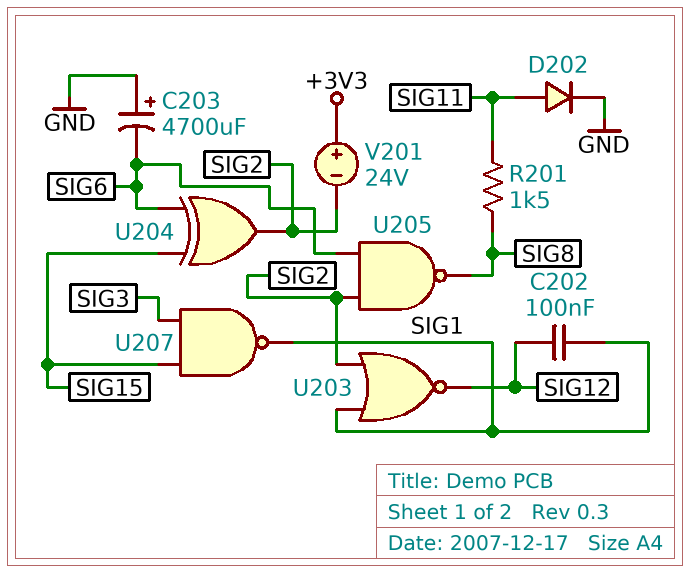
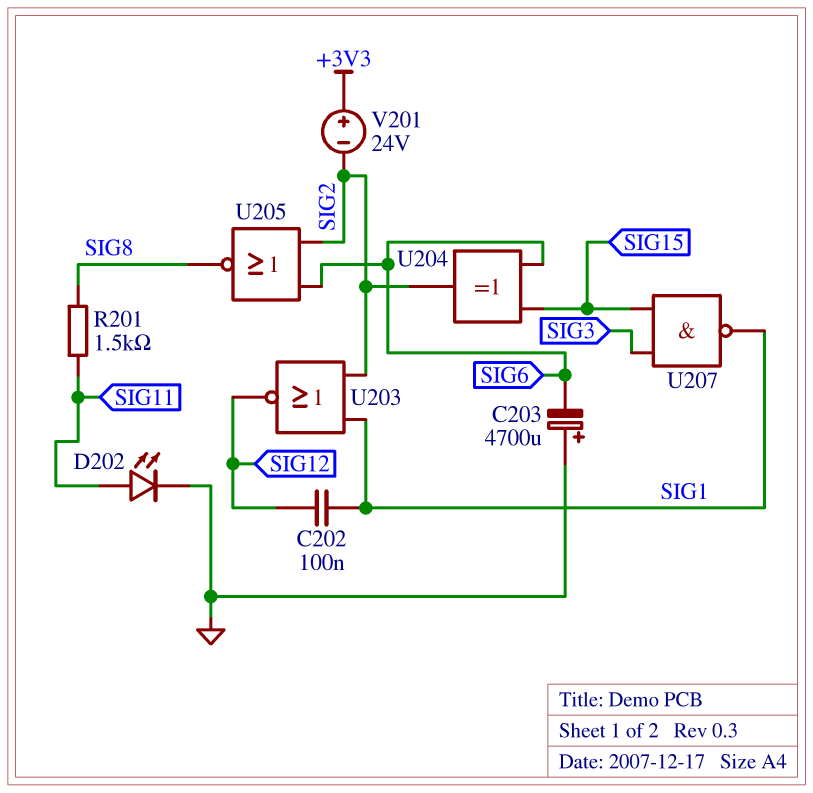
D202: diode (A SIG11, K GND) -> LED (A SIG11, K GND)
U205: NAND (in SIG2, in SIG6, out SIG8) -> NOR (in SIG2, in SIG6, out SIG8)

